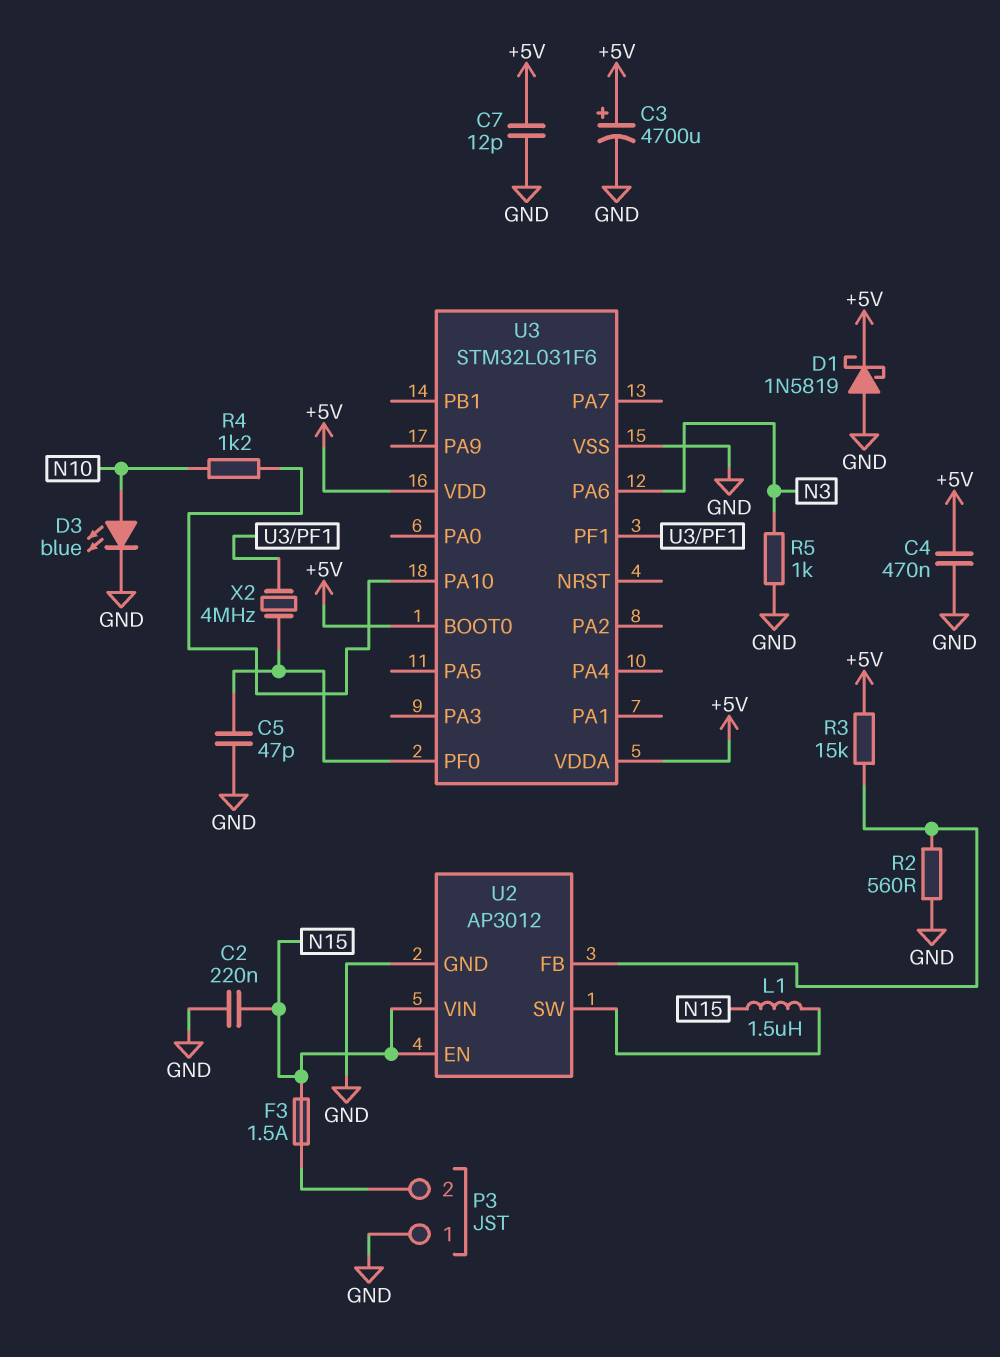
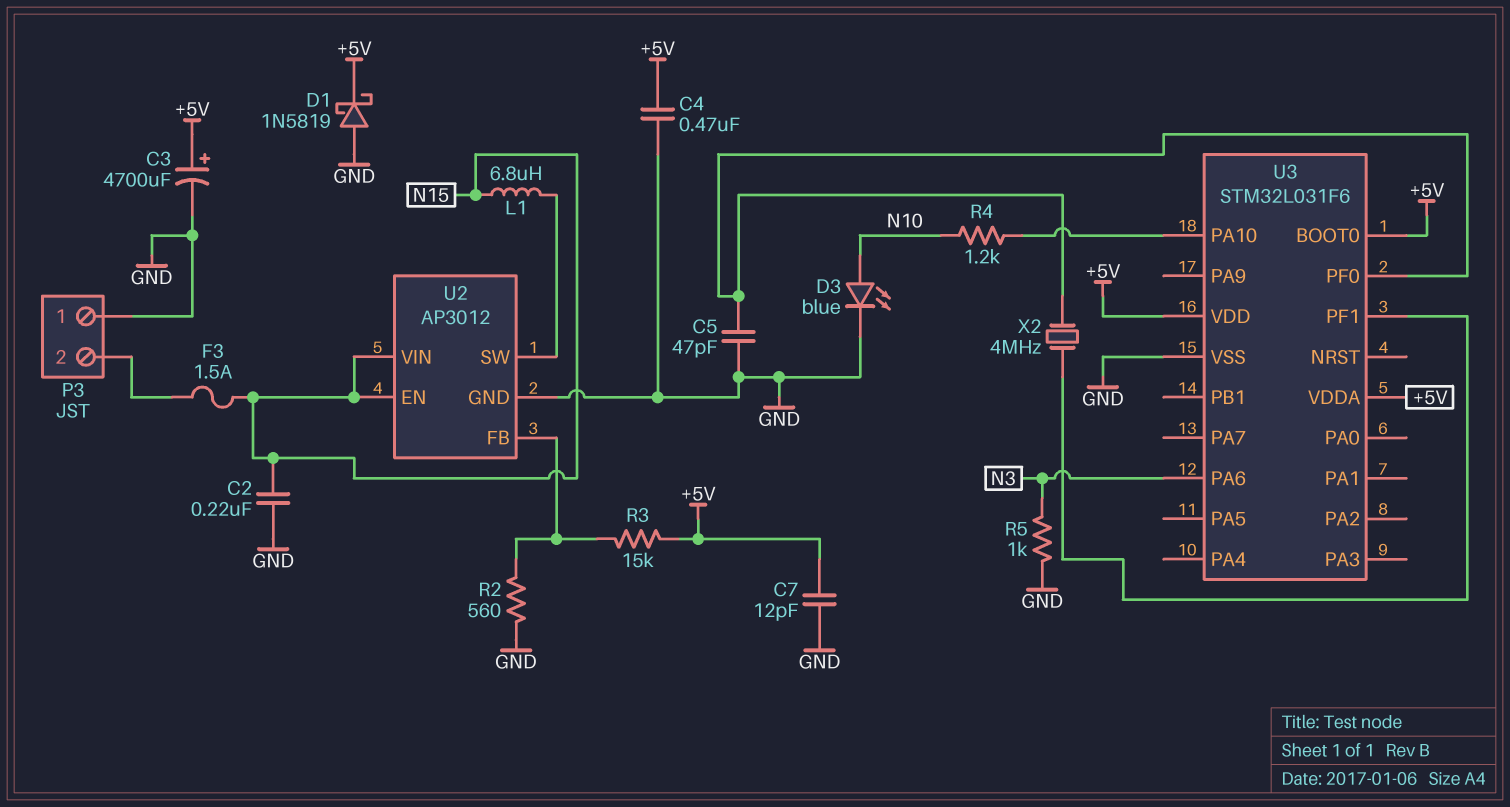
L1: 1.5uH (N15, U2/SW) -> 6.8uH (N15, U2/SW)

